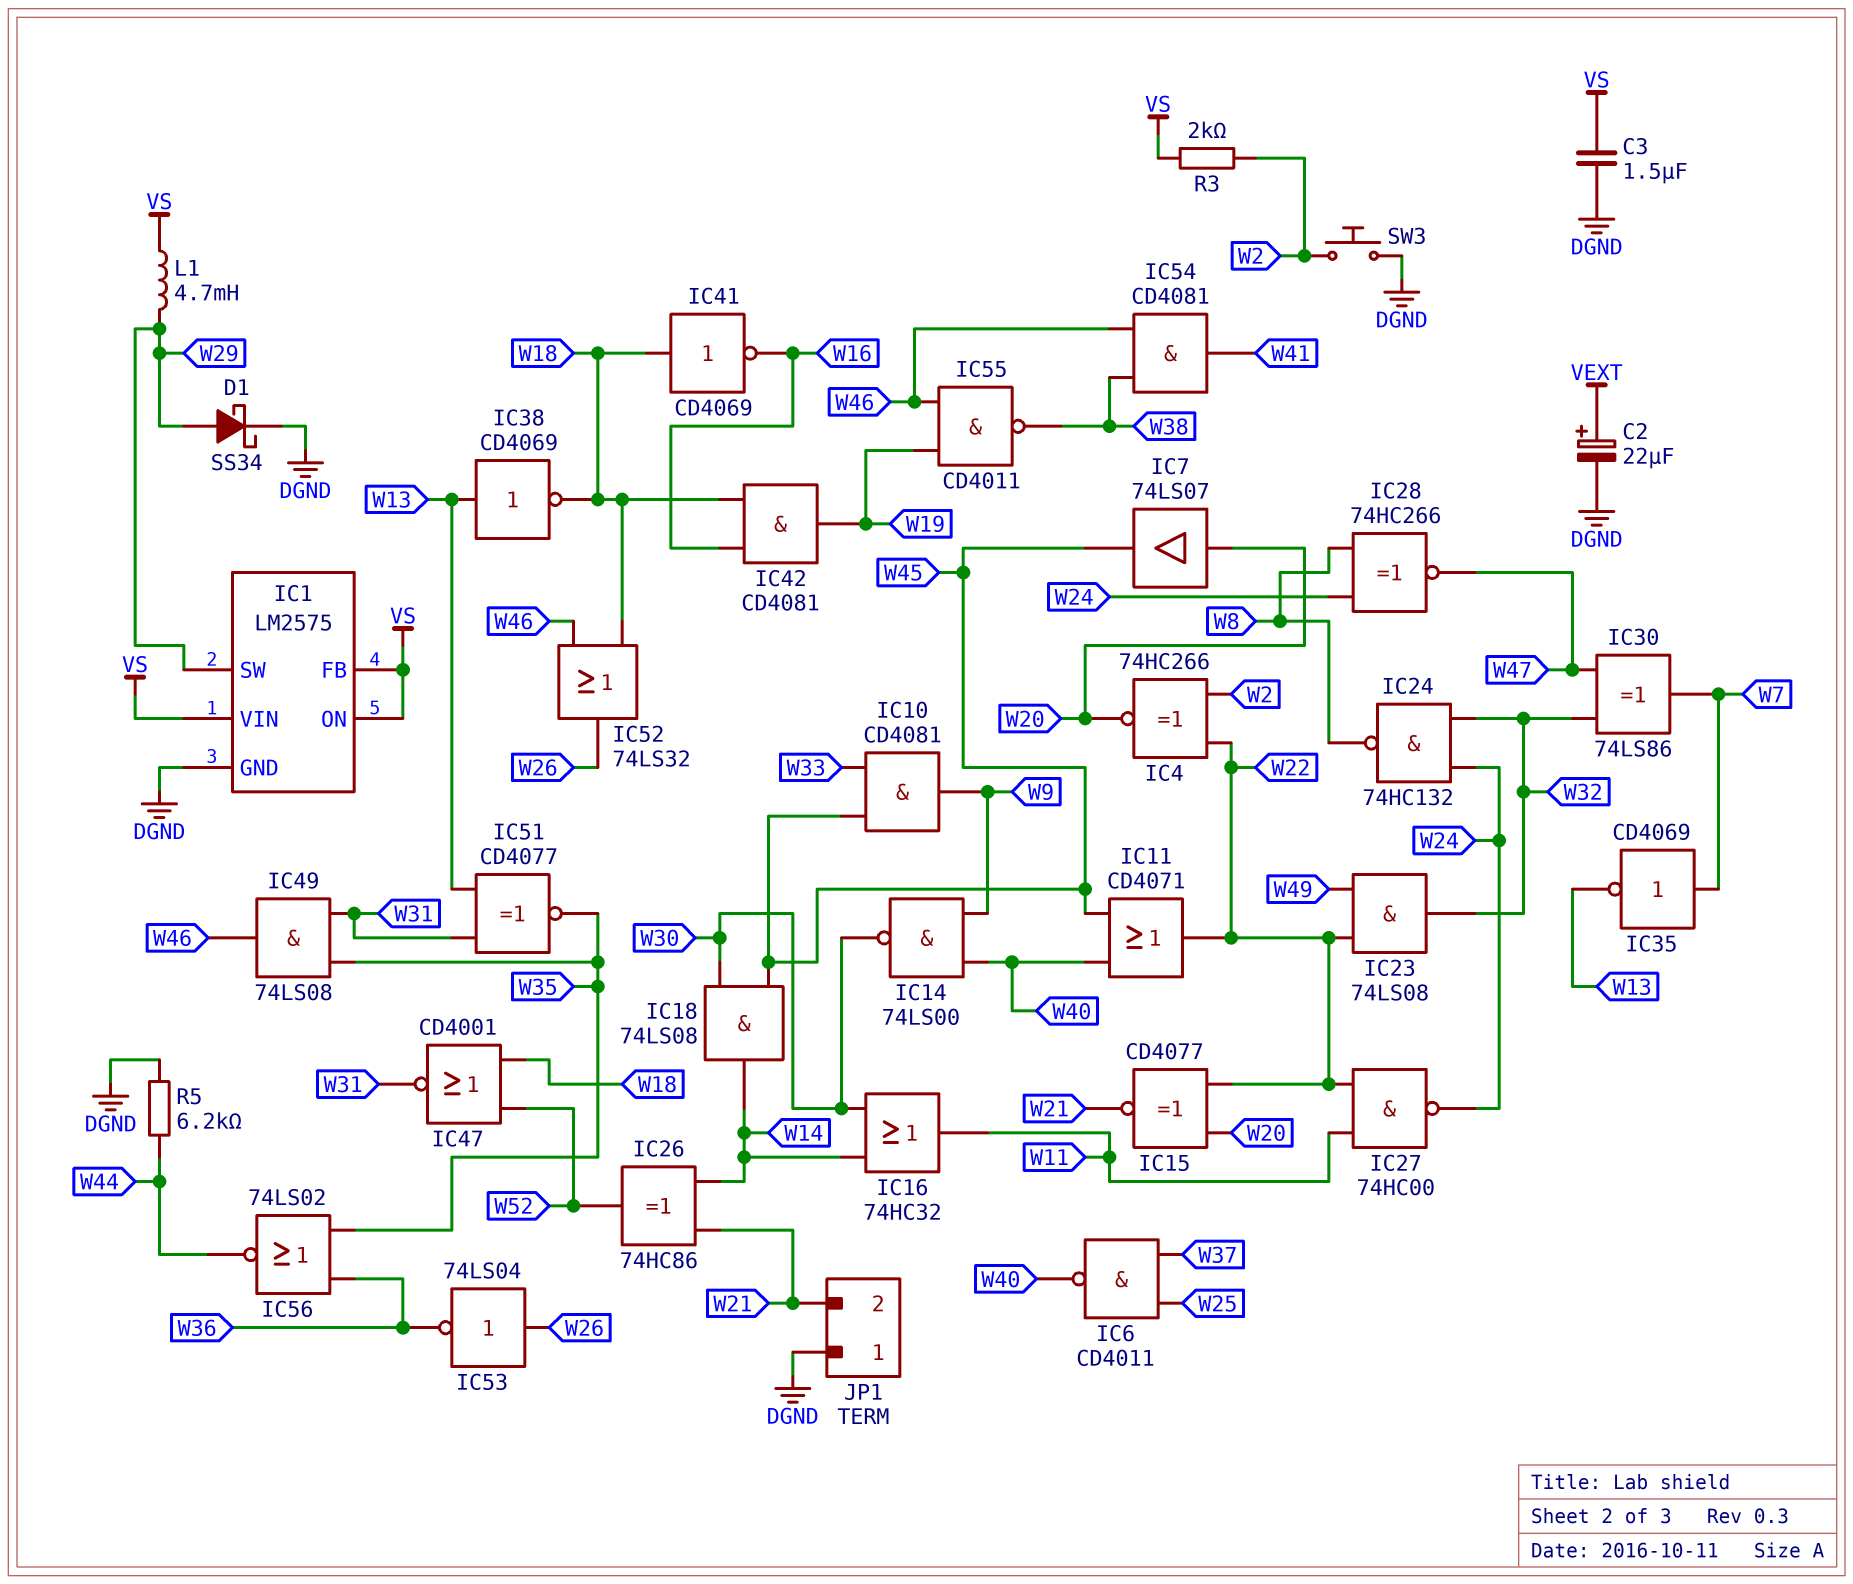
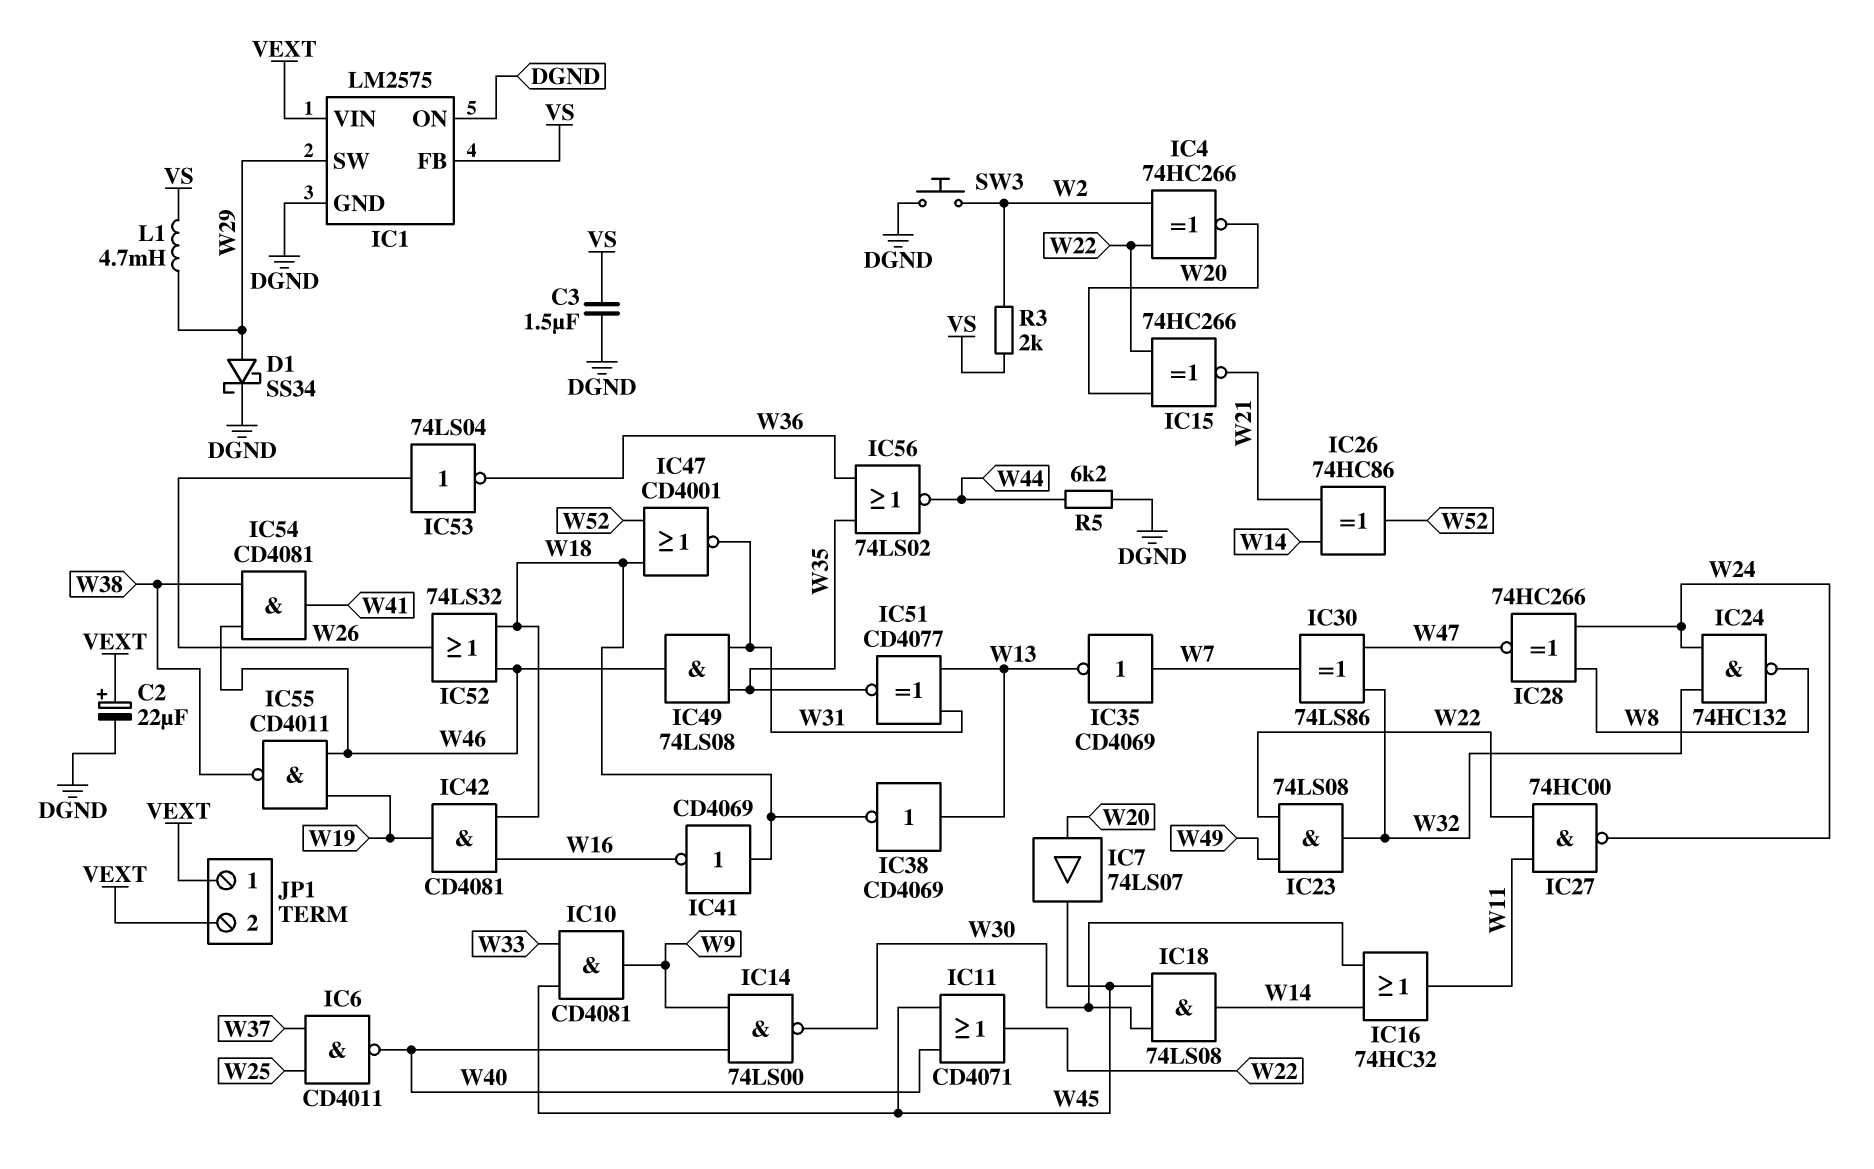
IC1 pin ON: VS -> DGND
IC1 pin VIN: VS -> VEXT
IC15: XNOR CD4077 (in W20, in W22, out W21) -> XNOR 74HC266 (in W20, in W22, out W21)
JP1 pin 1: DGND -> VEXT
JP1 pin 2: W21 -> VEXT

